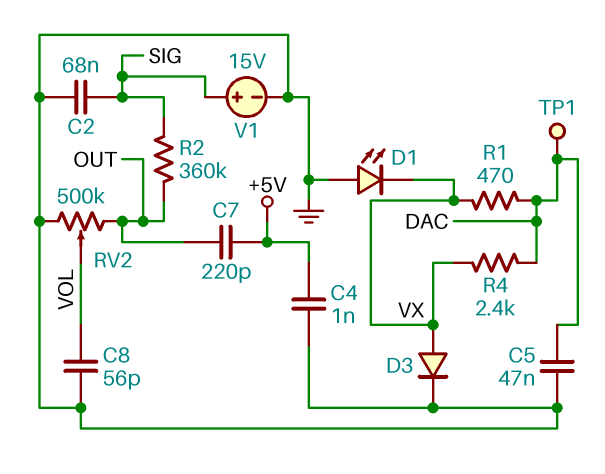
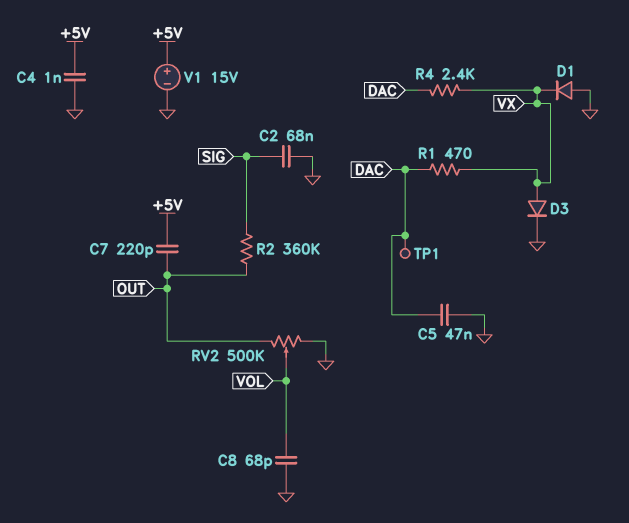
C8: 56pF (GND, VOL) -> 68pF (GND, VOL)
D1: LED (A GND, K VX) -> diode (A GND, K VX)
V1: 15V (plus SIG, minus GND) -> 15V (plus +5V, minus GND)

